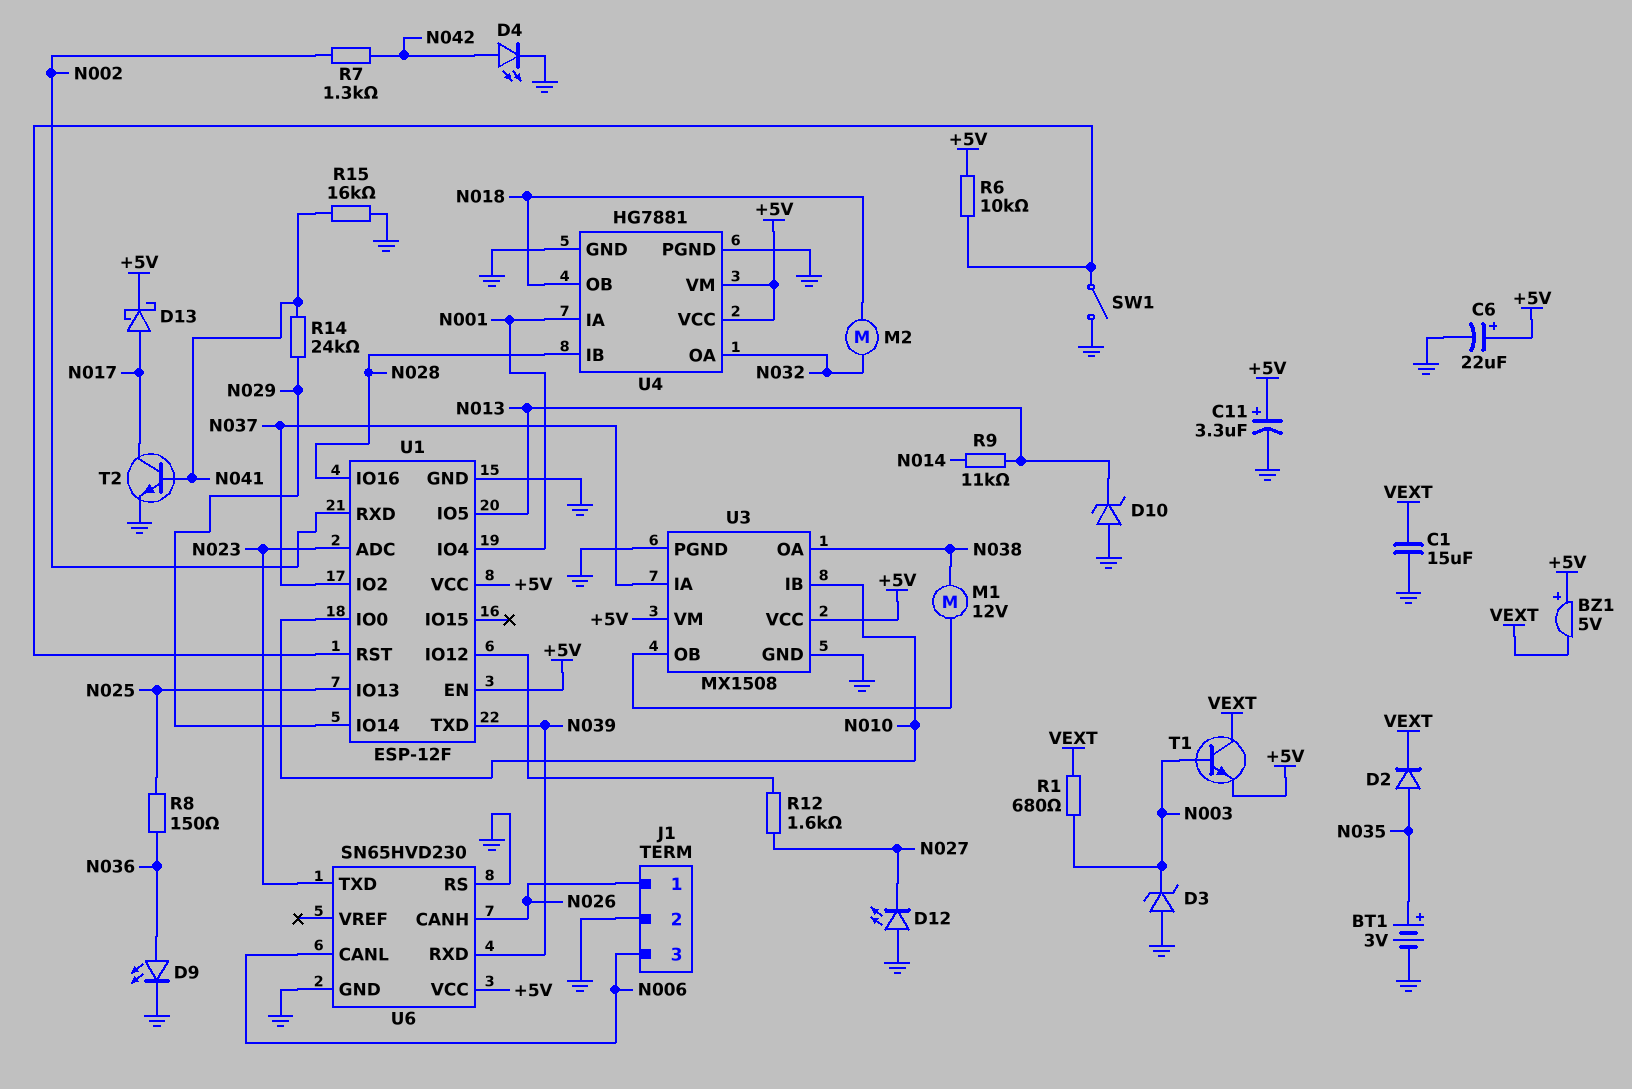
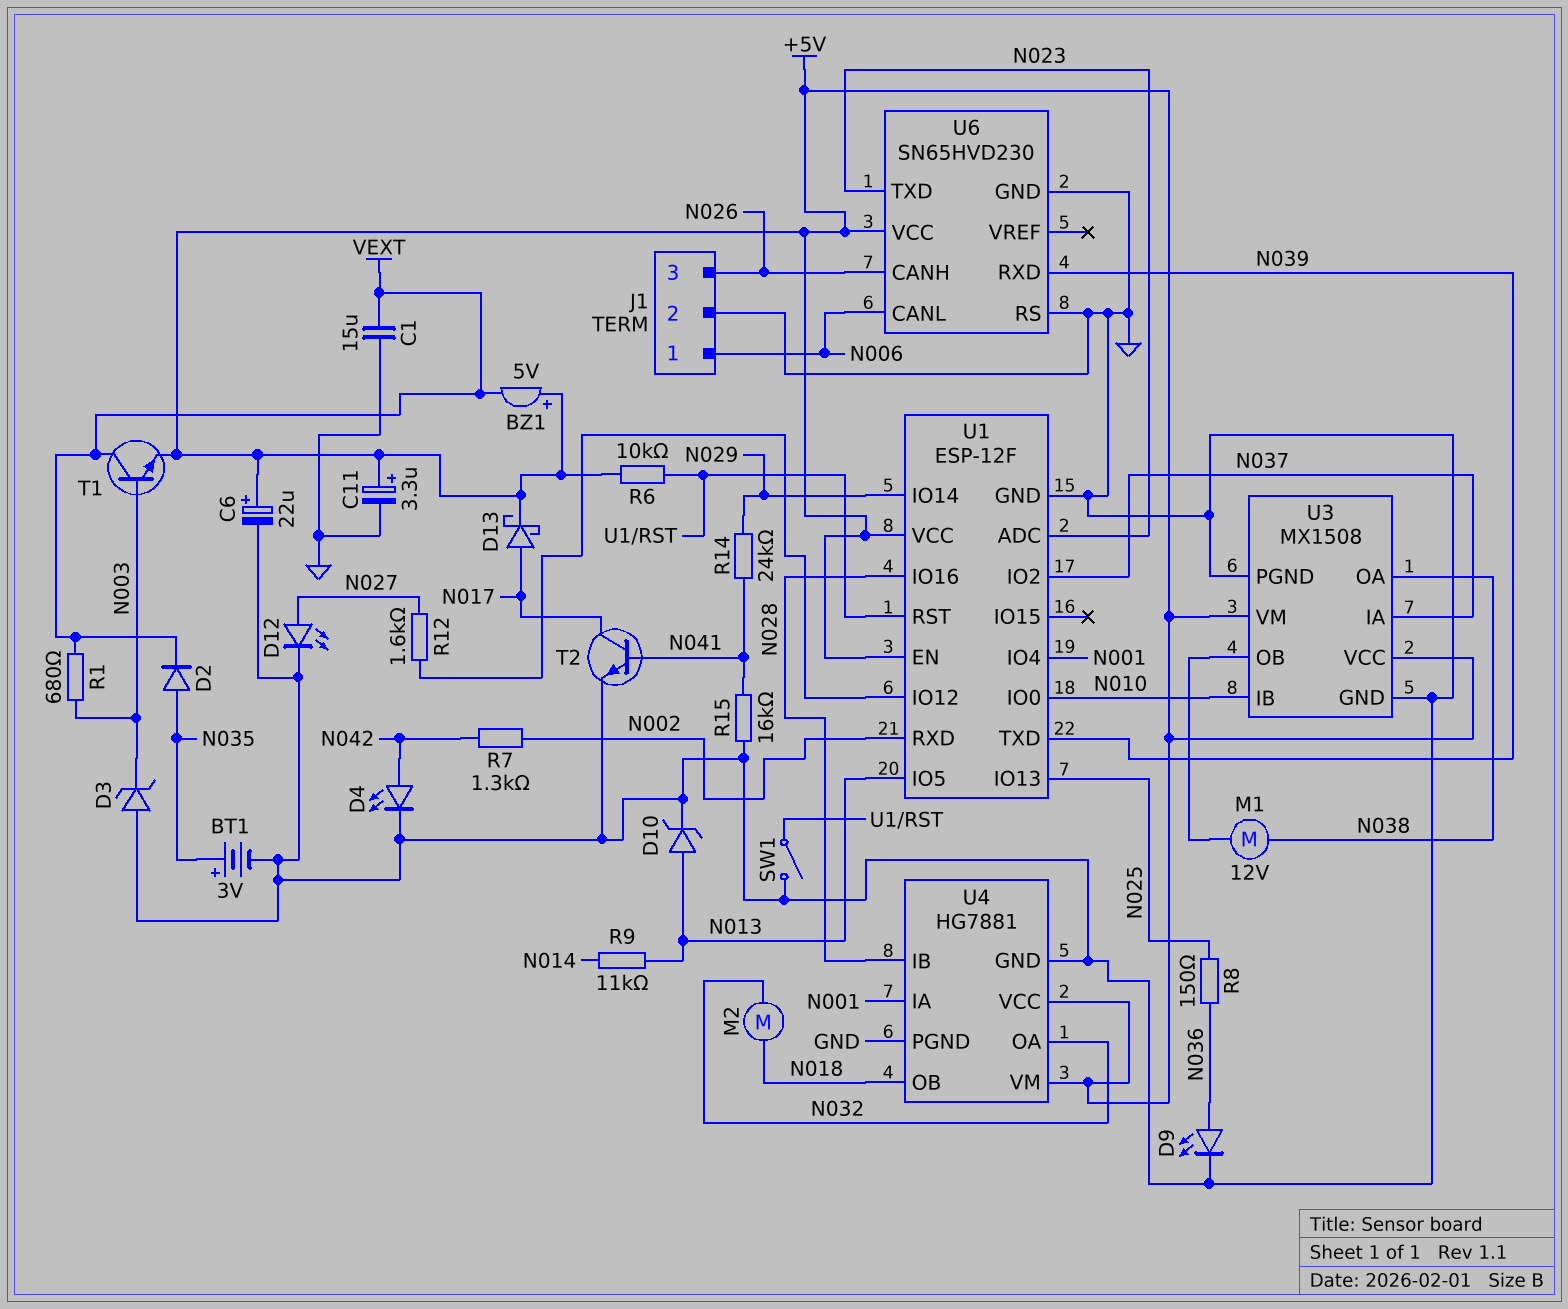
D10: zener (A GND, K N013) -> zener (A N013, K GND)
D12: LED (A GND, K N027) -> LED (A N027, K GND)
J1 pin 1: N026 -> N006
J1 pin 3: N006 -> N026

